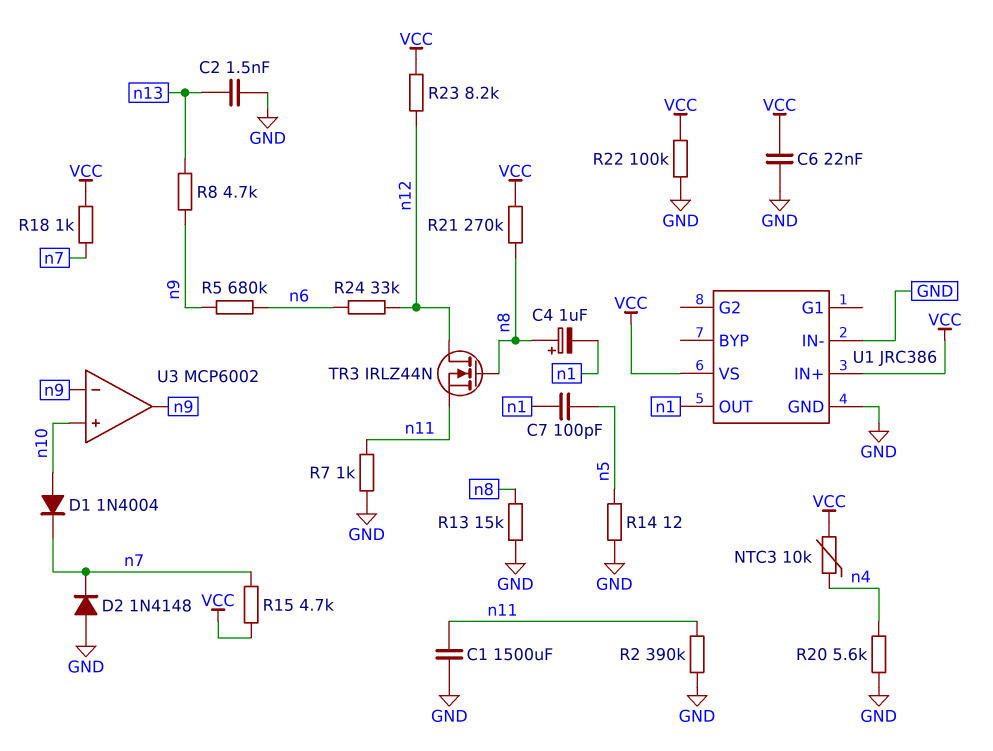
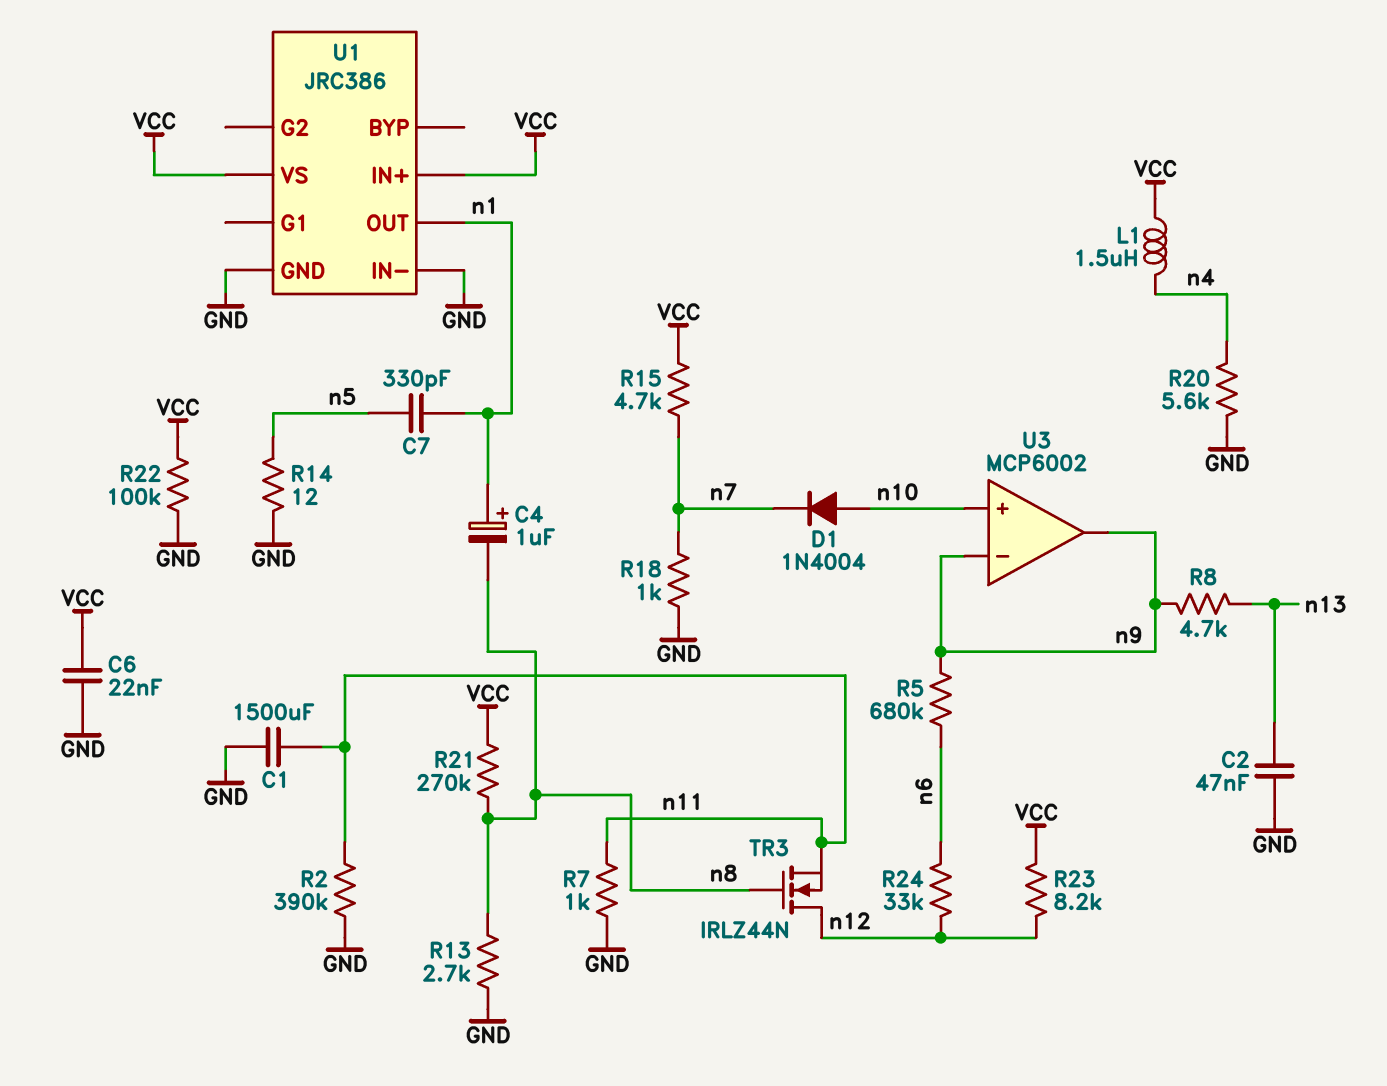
C2: 1.5nF (GND, n13) -> 47nF (GND, n13)
C4: 1uF (plus n8, minus n1) -> 1uF (plus n1, minus n8)
C7: 100pF (n1, n5) -> 330pF (n1, n5)
D2: diode 1N4148 (A GND, K n7) -> none
L1: none -> 1.5uH (VCC, n4)
NTC3: 10k (VCC, n4) -> none
R13: 15k (GND, n8) -> 2.7k (GND, n8)
R18: 1k (VCC, n7) -> 1k (GND, n7)

